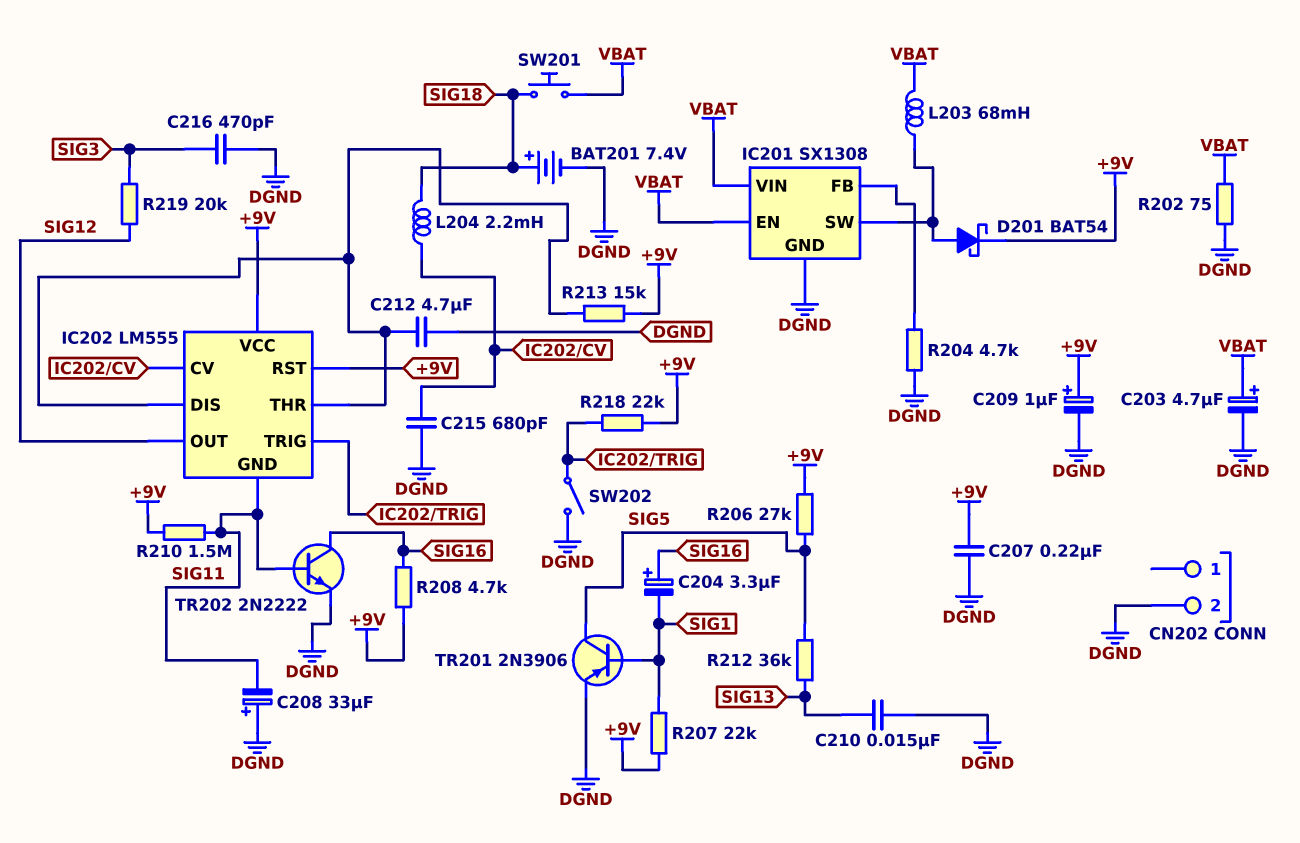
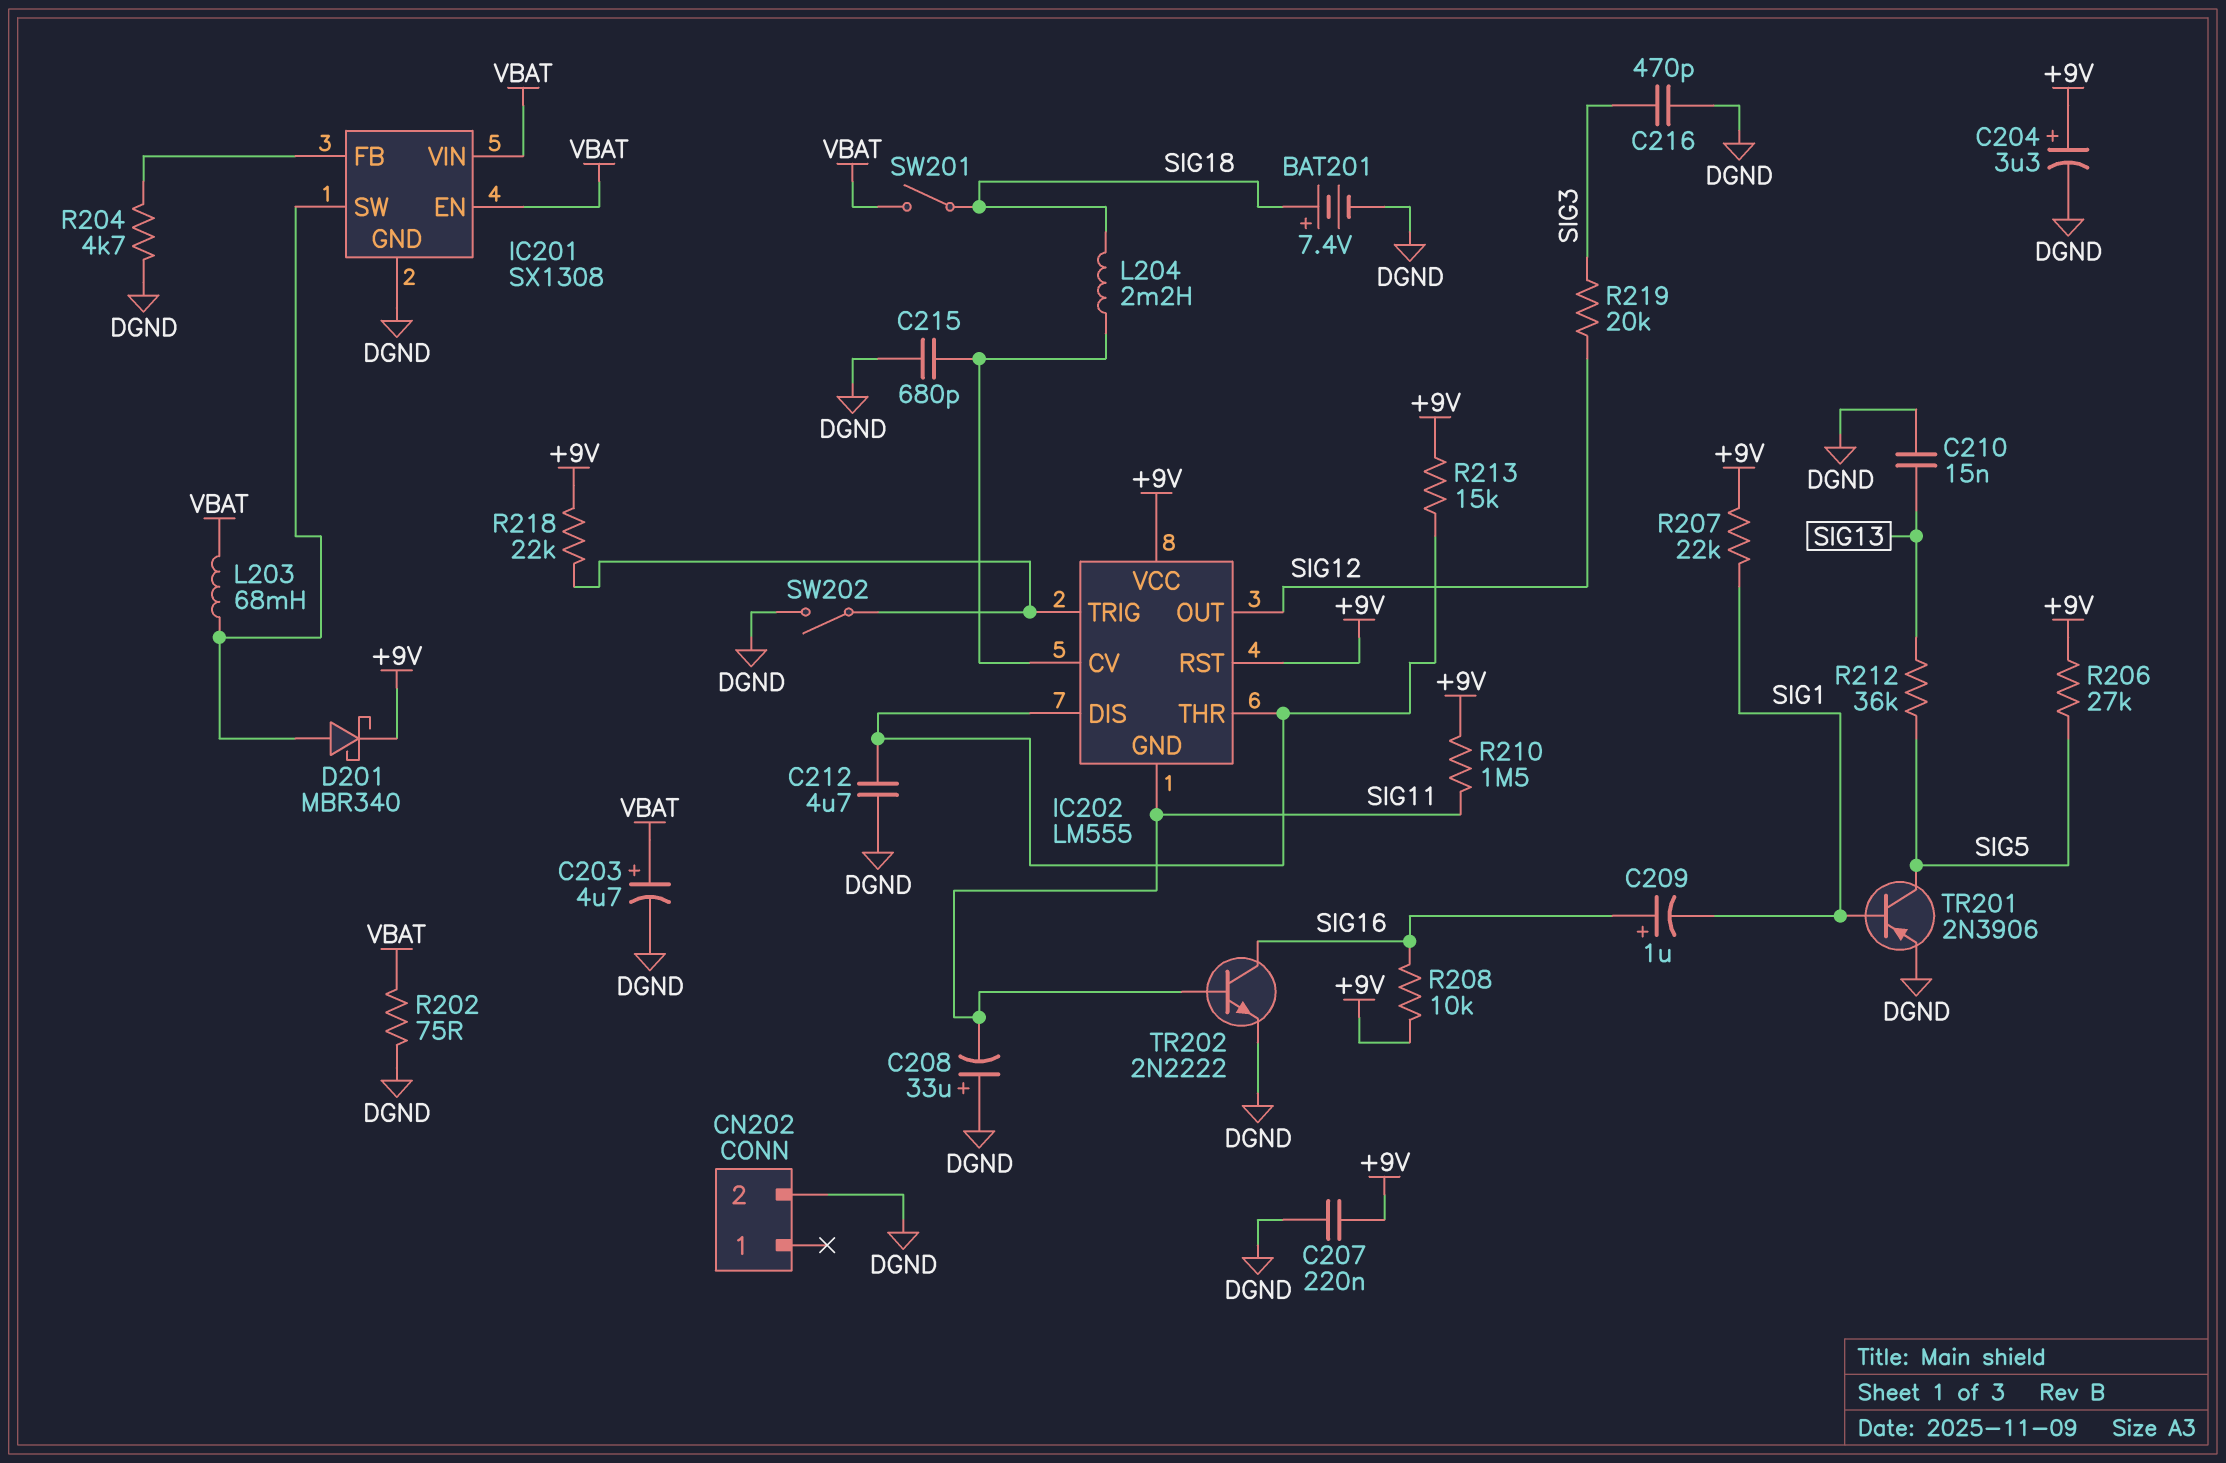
C204: 3.3uF (plus SIG16, minus SIG1) -> 3.3uF (plus +9V, minus DGND)
C209: 1uF (plus +9V, minus DGND) -> 1uF (plus SIG16, minus SIG1)
D201: schottky BAT54 (A IC201/SW, K +9V) -> schottky MBR340 (A IC201/SW, K +9V)
R208: 4.7k (+9V, SIG16) -> 10k (+9V, SIG16)
SW201: button (SIG18, VBAT) -> switch (SIG18, VBAT)

